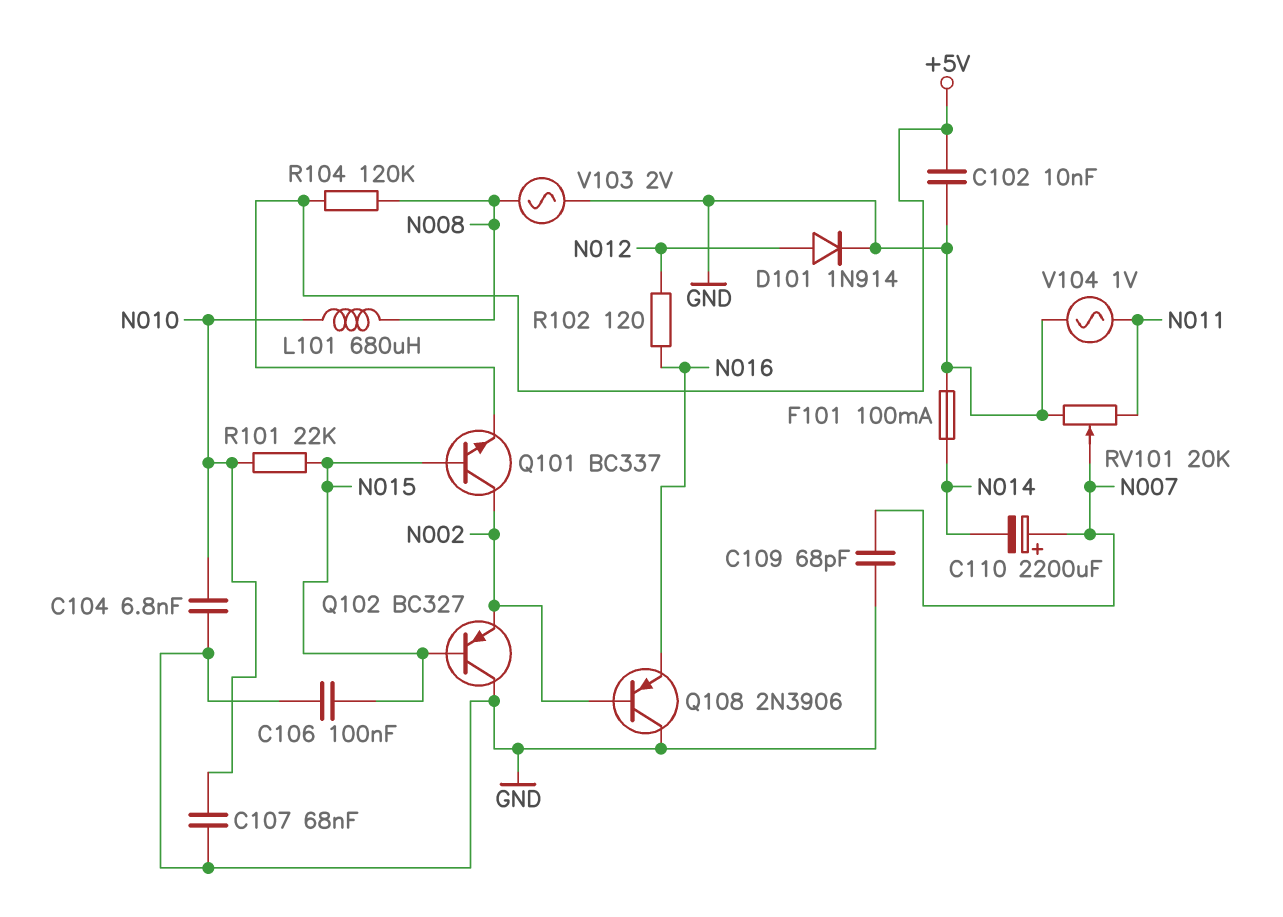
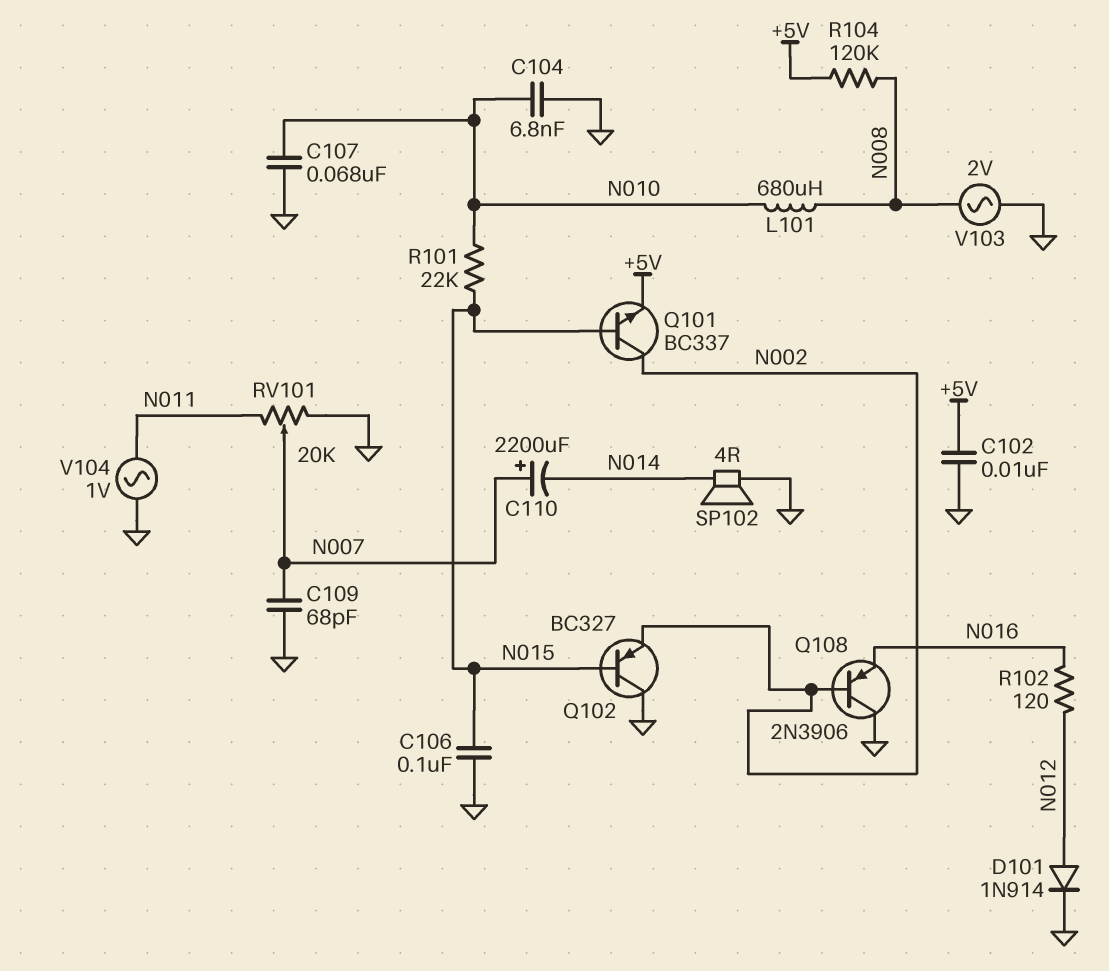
F101: 100mA (GND, N014) -> none
SP102: none -> speaker 4R (GND, N014)

